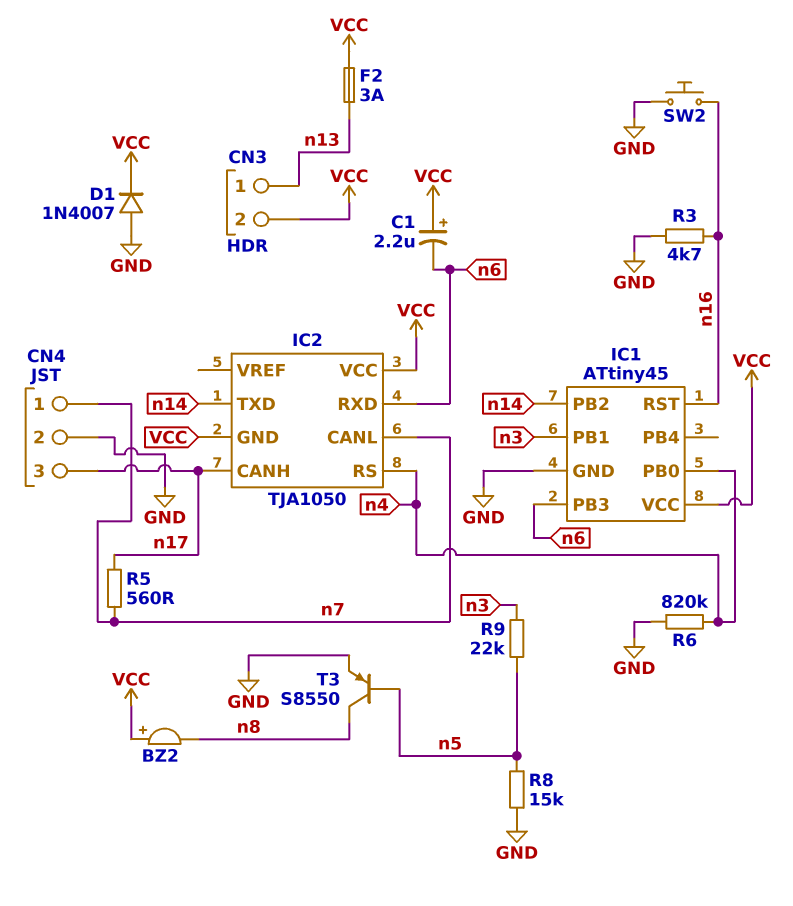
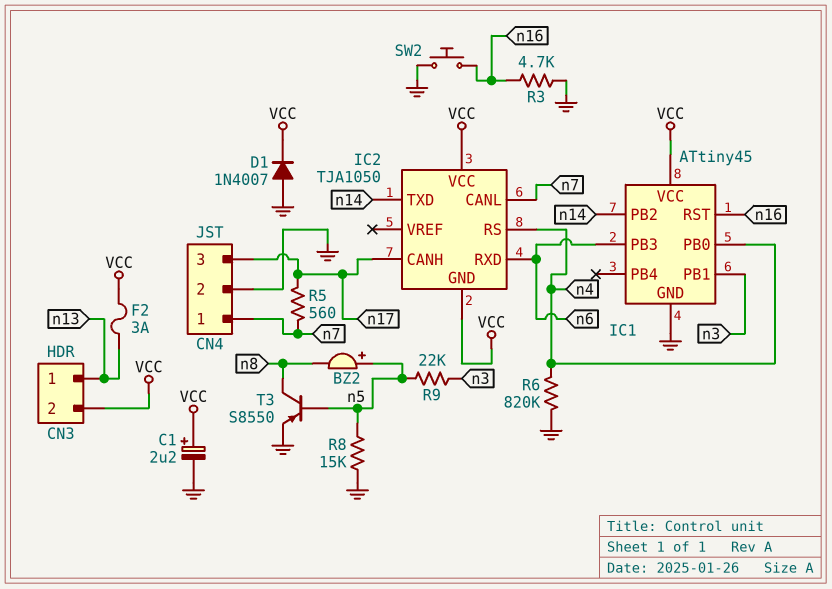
BZ2: buzzer (plus VCC, minus n8) -> buzzer (plus n5, minus n8)
C1: 2.2uF (plus VCC, minus n6) -> 2.2uF (plus VCC, minus GND)

